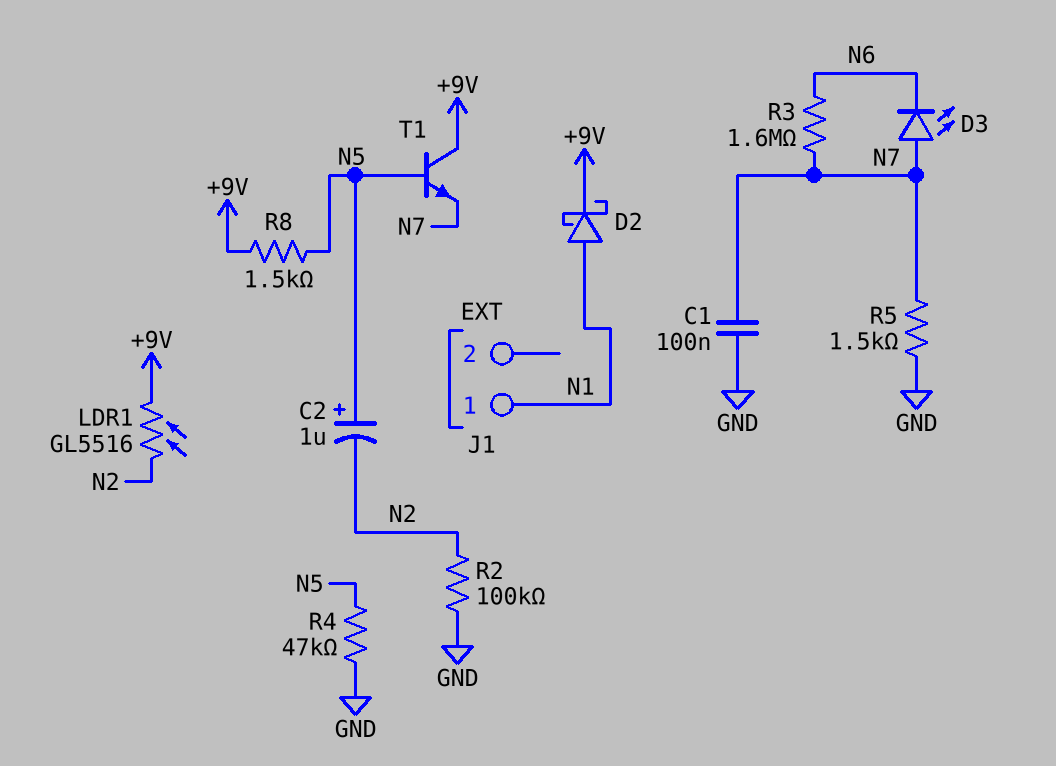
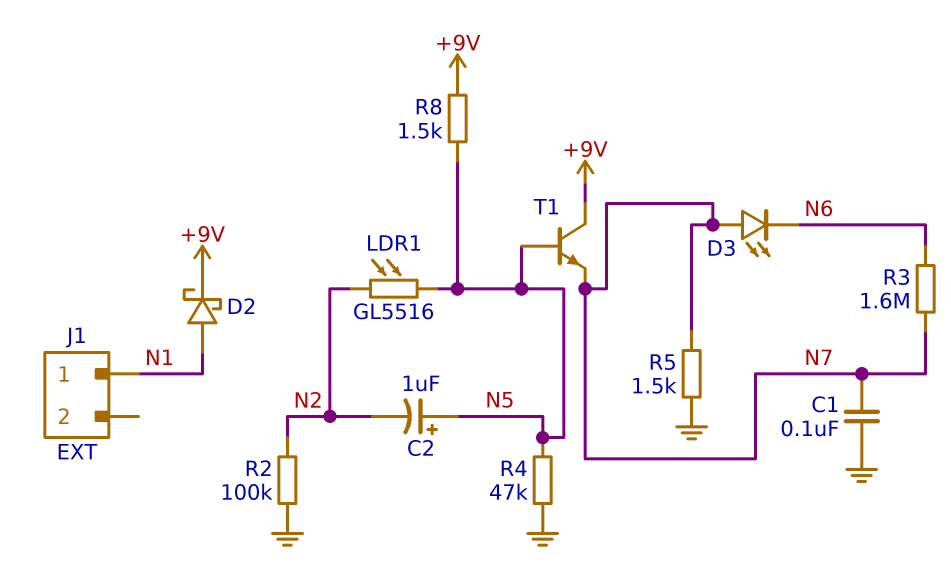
LDR1: GL5516 (+9V, N2) -> GL5516 (N2, N5)

